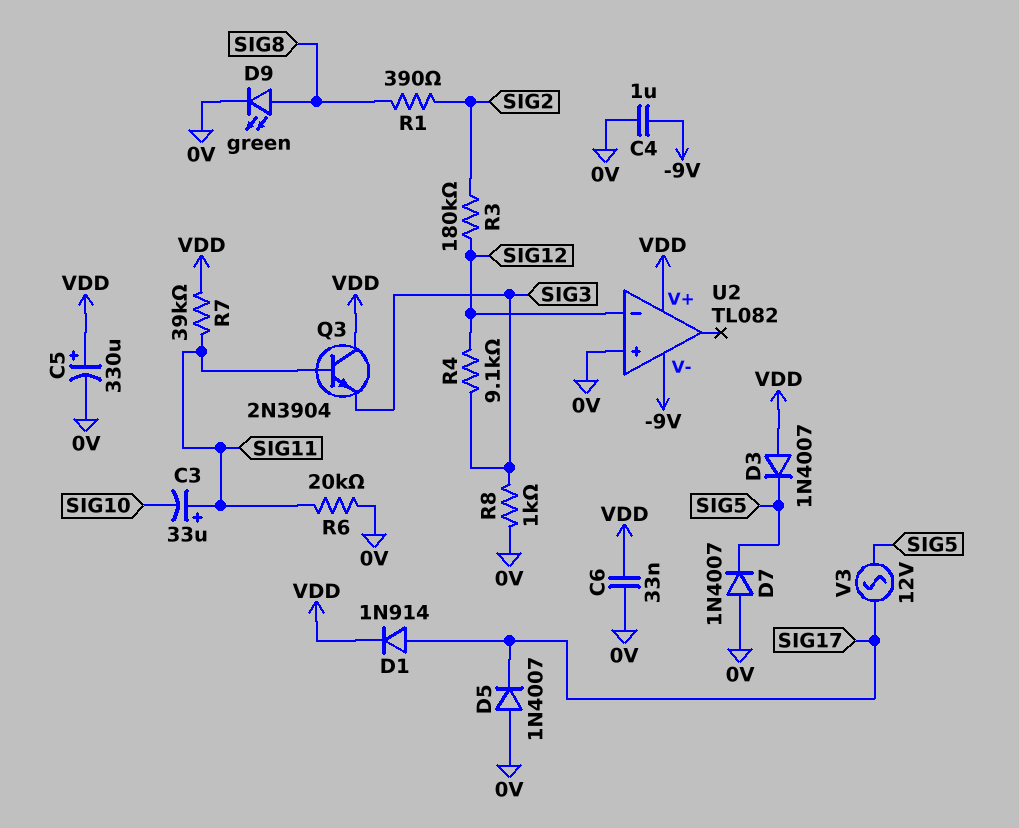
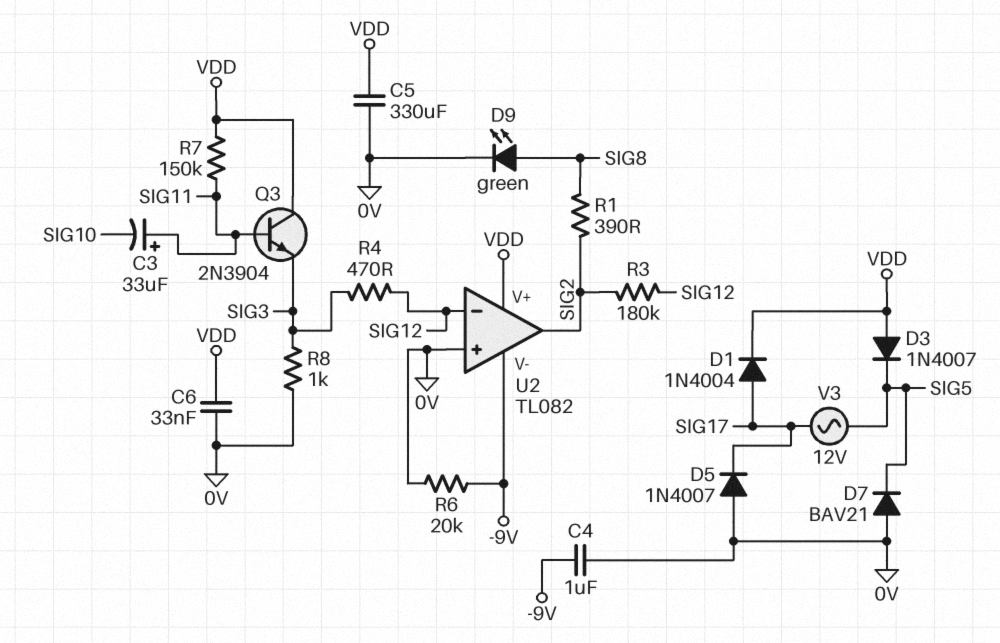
C5: 330uF (plus VDD, minus 0V) -> 330uF (0V, VDD)
D1: diode 1N914 (A SIG17, K VDD) -> diode 1N4004 (A SIG17, K VDD)
D7: diode 1N4007 (A 0V, K SIG5) -> diode BAV21 (A 0V, K SIG5)
R4: 9.1k (SIG3, SIG12) -> 470 (SIG3, SIG12)
R6: 20k (0V, SIG11) -> 20k (-9V, 0V)
R7: 39k (SIG11, VDD) -> 150k (SIG11, VDD)
U2 pin out: none -> SIG2

